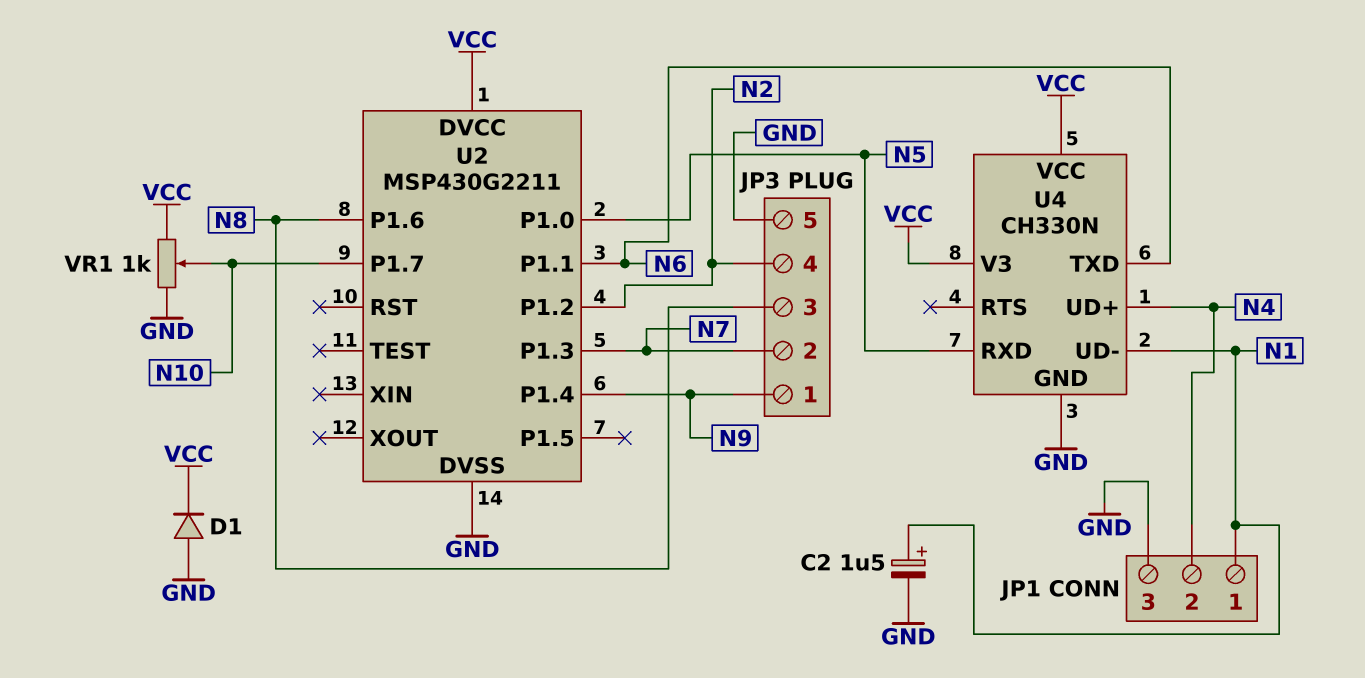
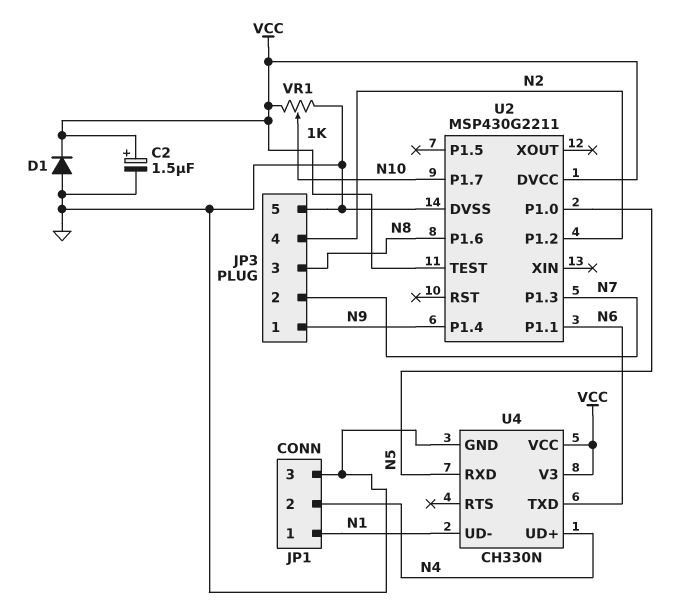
C2: 1.5uF (plus N1, minus GND) -> 1.5uF (plus VCC, minus GND)
U2 pin TEST: none -> VCC

